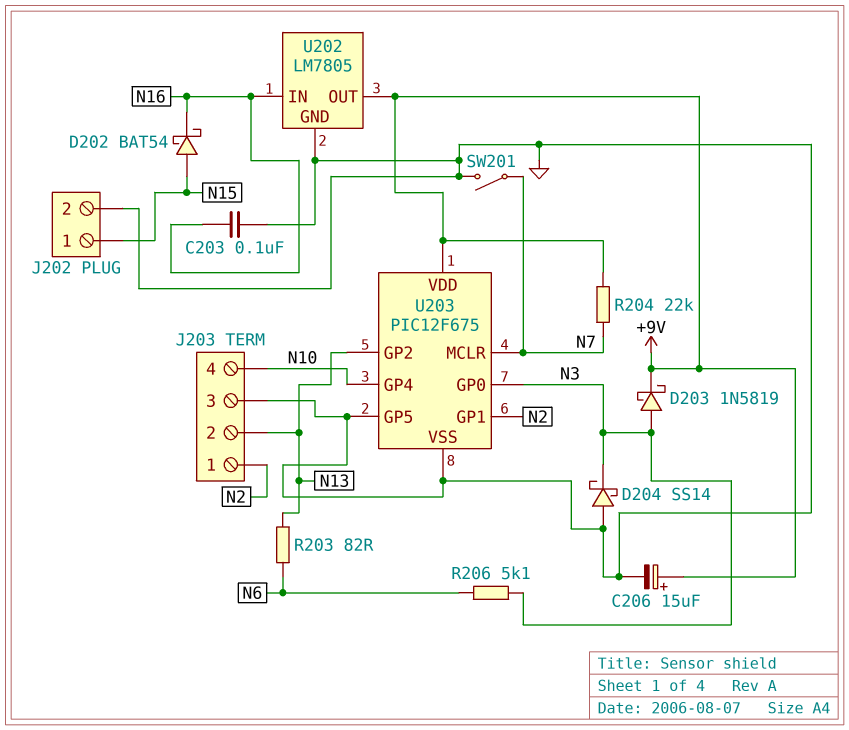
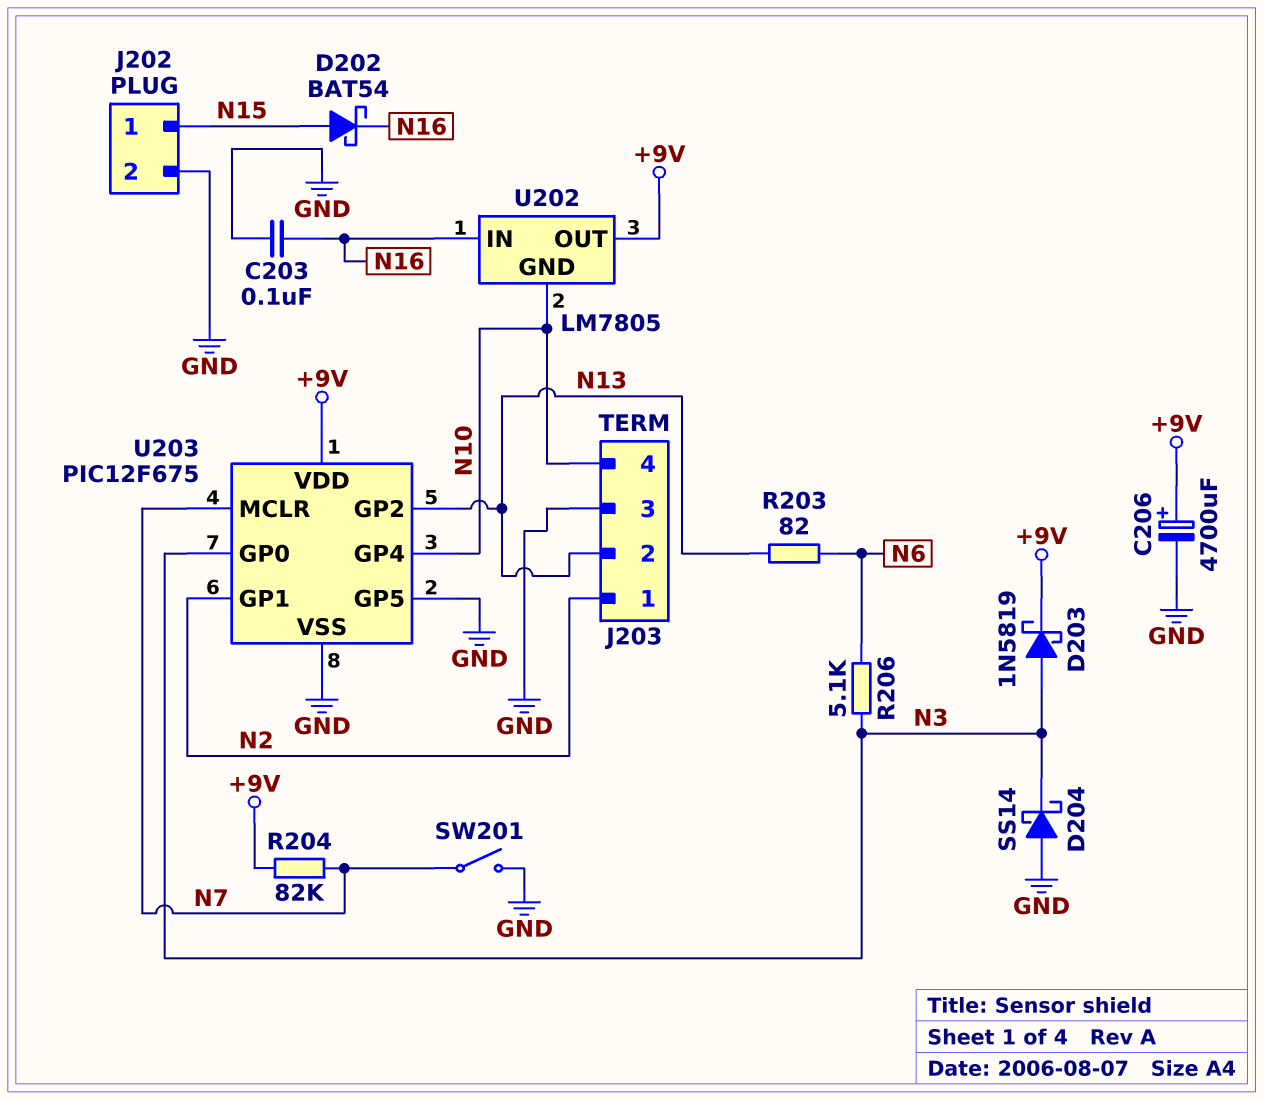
C206: 15uF (plus +9V, minus GND) -> 4700uF (plus +9V, minus GND)
R204: 22k (+9V, N7) -> 82k (+9V, N7)
U202 pin GND: GND -> N10

